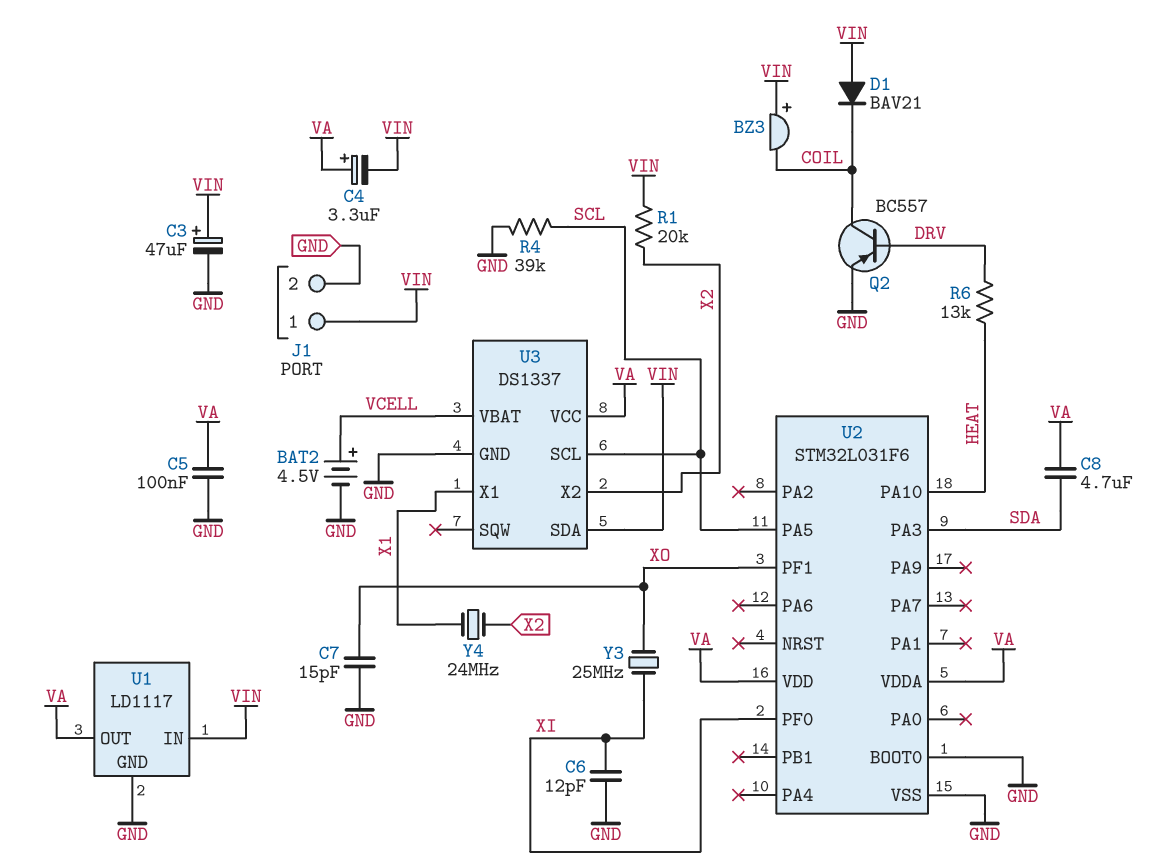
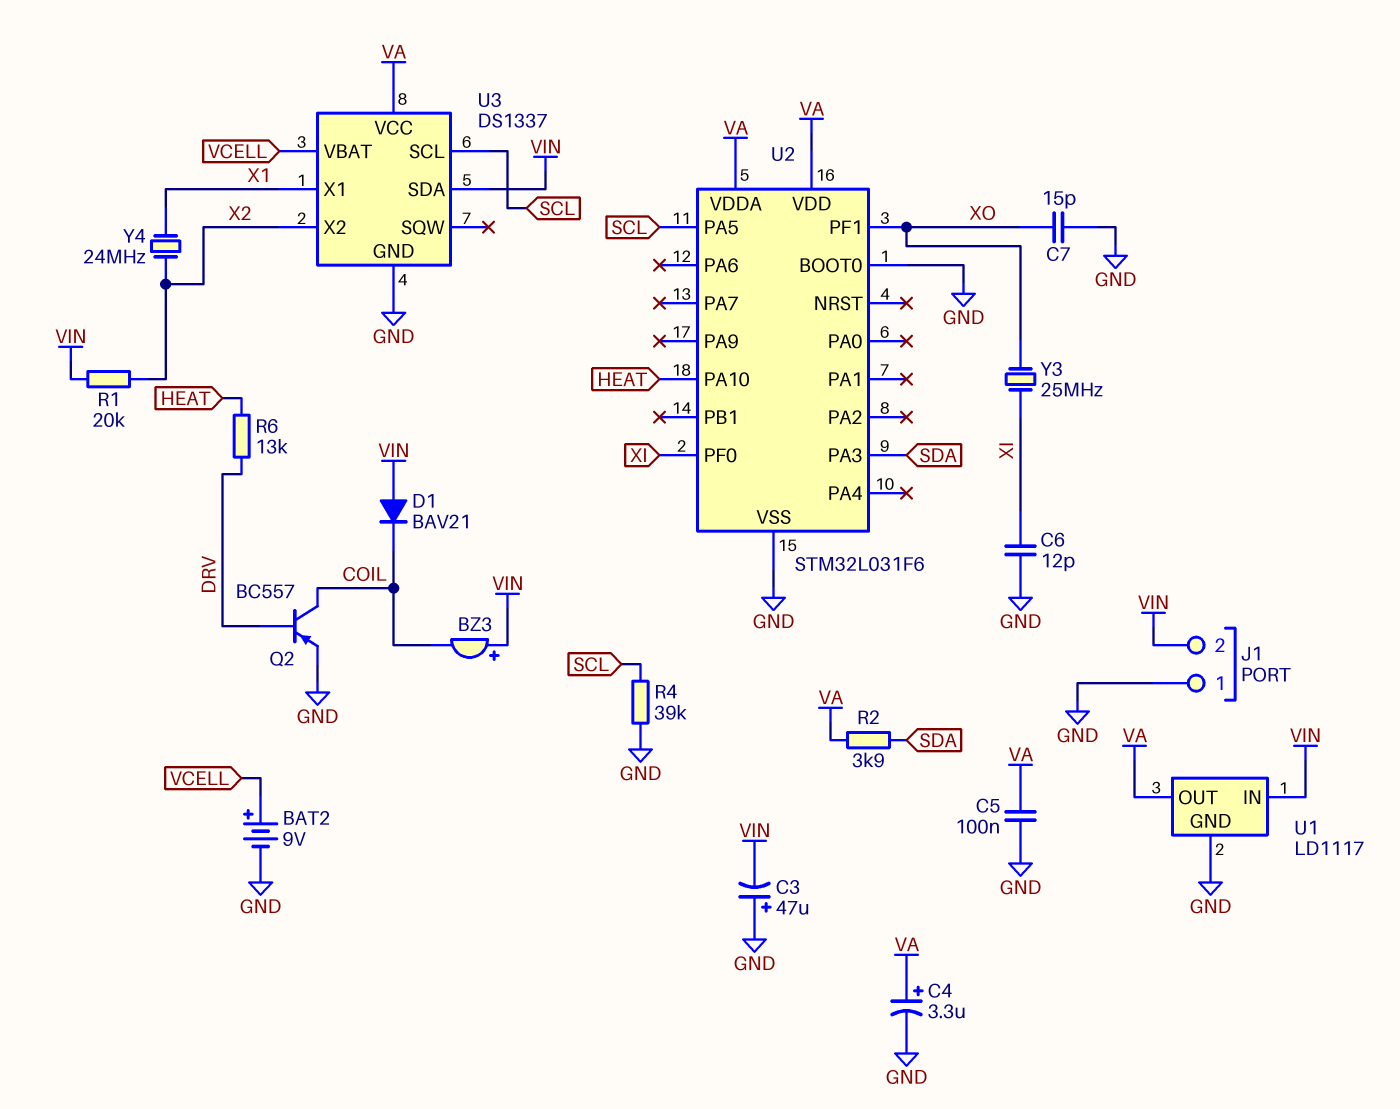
BAT2: 4.5V (plus VCELL, minus GND) -> 9V (plus VCELL, minus GND)
C3: 47uF (plus VIN, minus GND) -> 47uF (plus GND, minus VIN)
C4: 3.3uF (plus VA, minus VIN) -> 3.3uF (plus VA, minus GND)
C8: 4.7uF (SDA, VA) -> none
J1 pin 1: VIN -> GND
J1 pin 2: GND -> VIN
R2: none -> 3.9k (SDA, VA)

